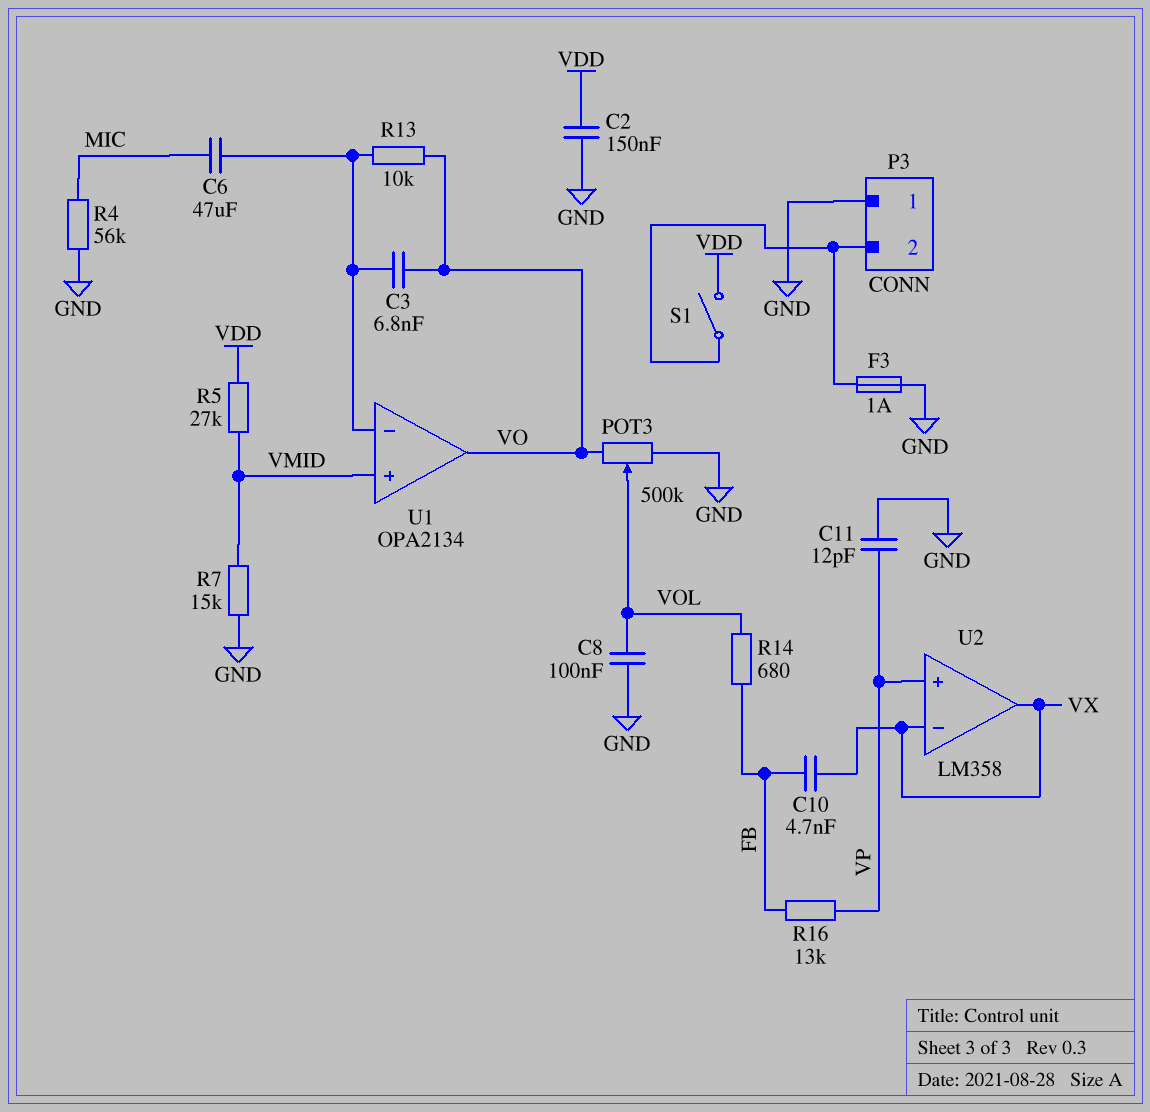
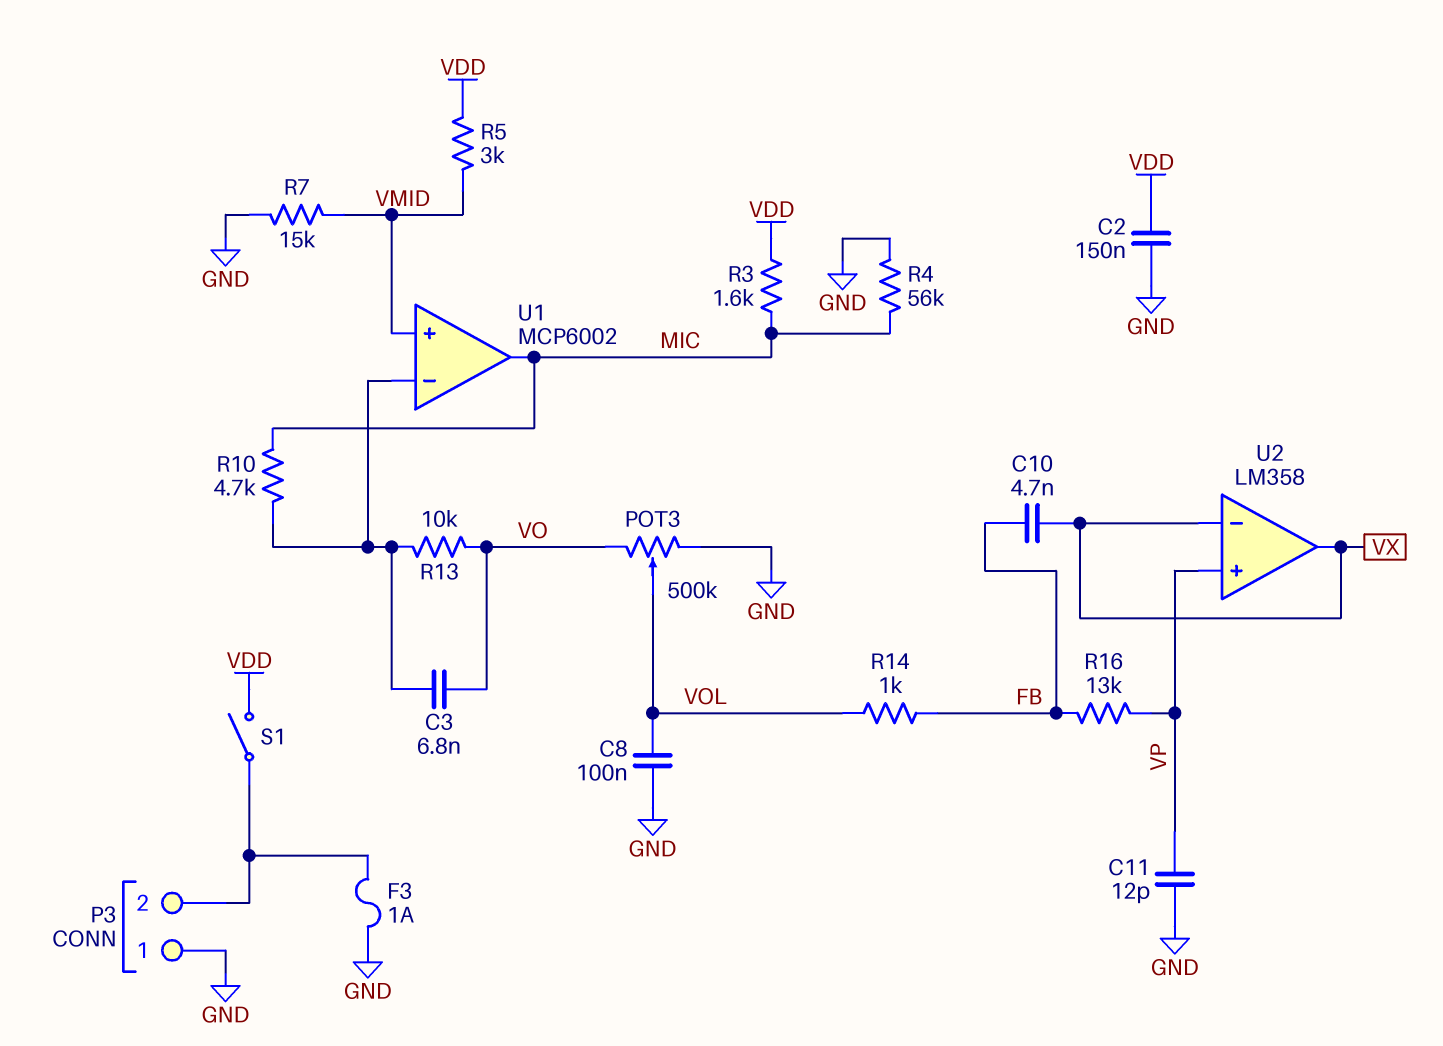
C6: 47uF (MIC, U1/in-) -> none
R3: none -> 1.6k (MIC, VDD)
R5: 27k (VDD, VMID) -> 3k (VDD, VMID)
R10: none -> 4.7k (MIC, U1/in-)
R14: 680 (FB, VOL) -> 1k (FB, VOL)
U1: OPA2134 -> MCP6002
U1 pin out: VO -> MIC

